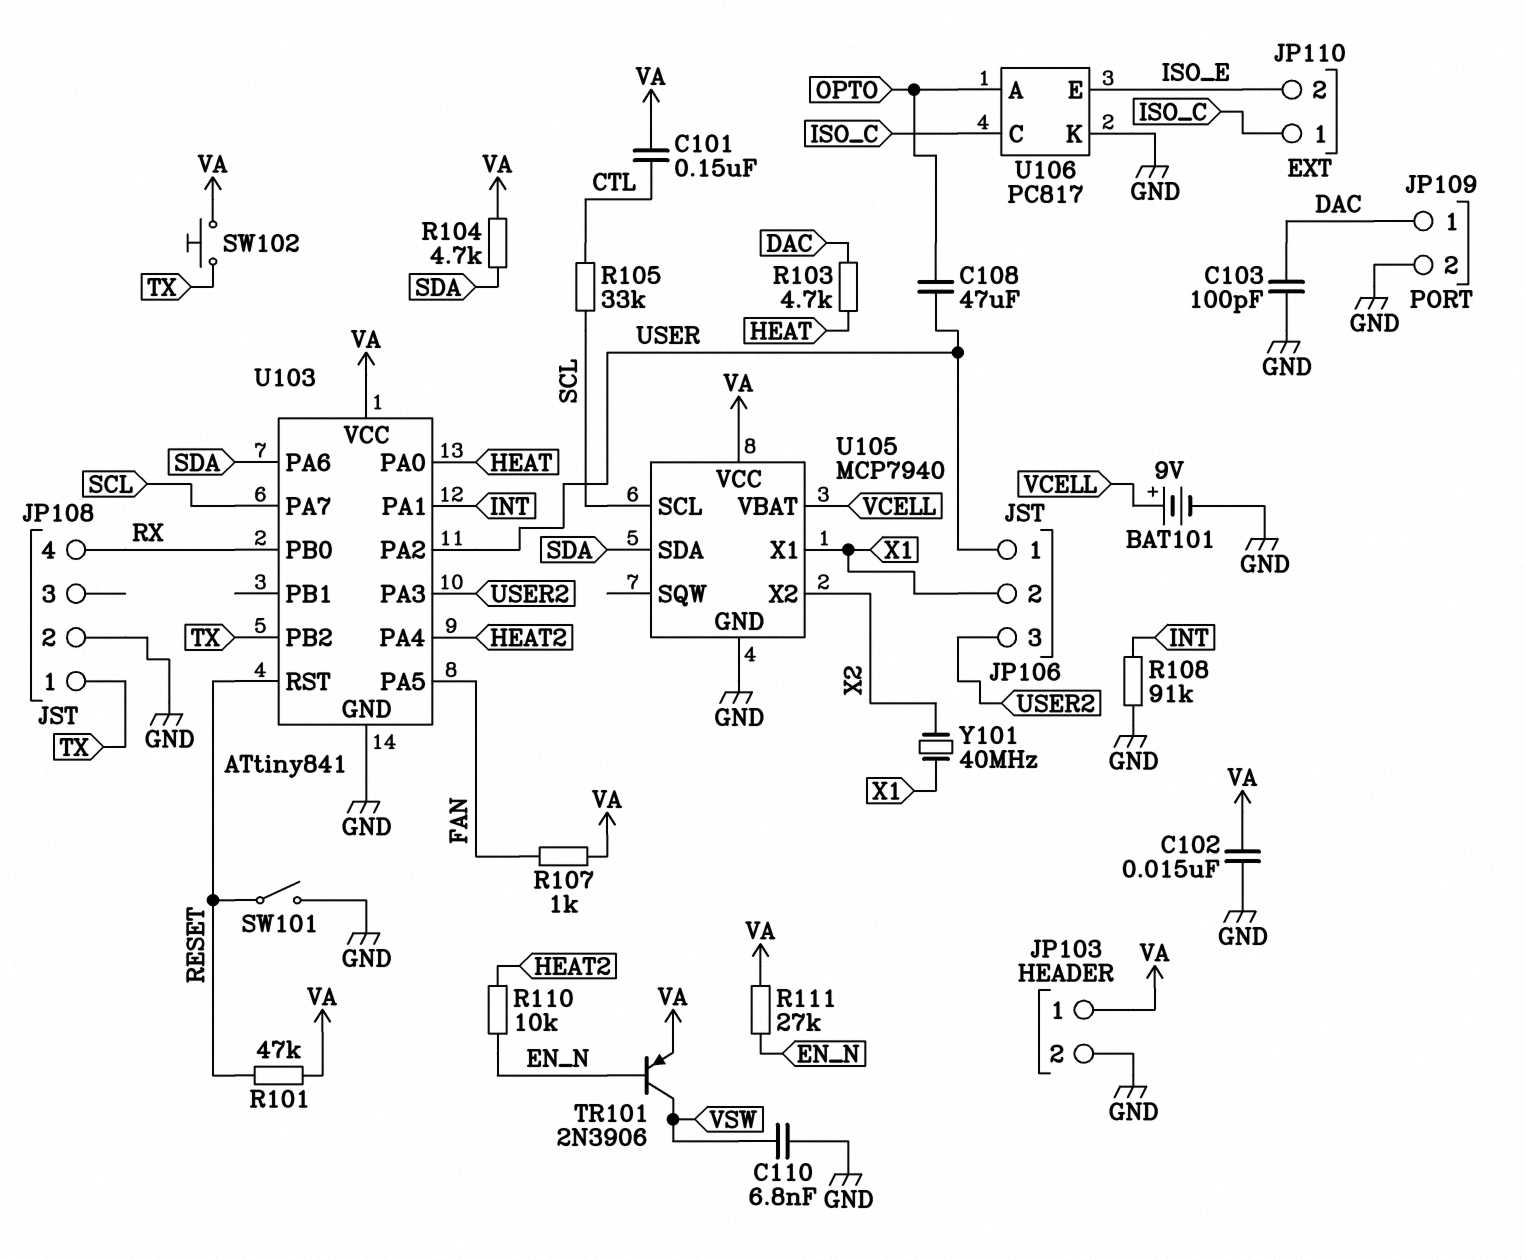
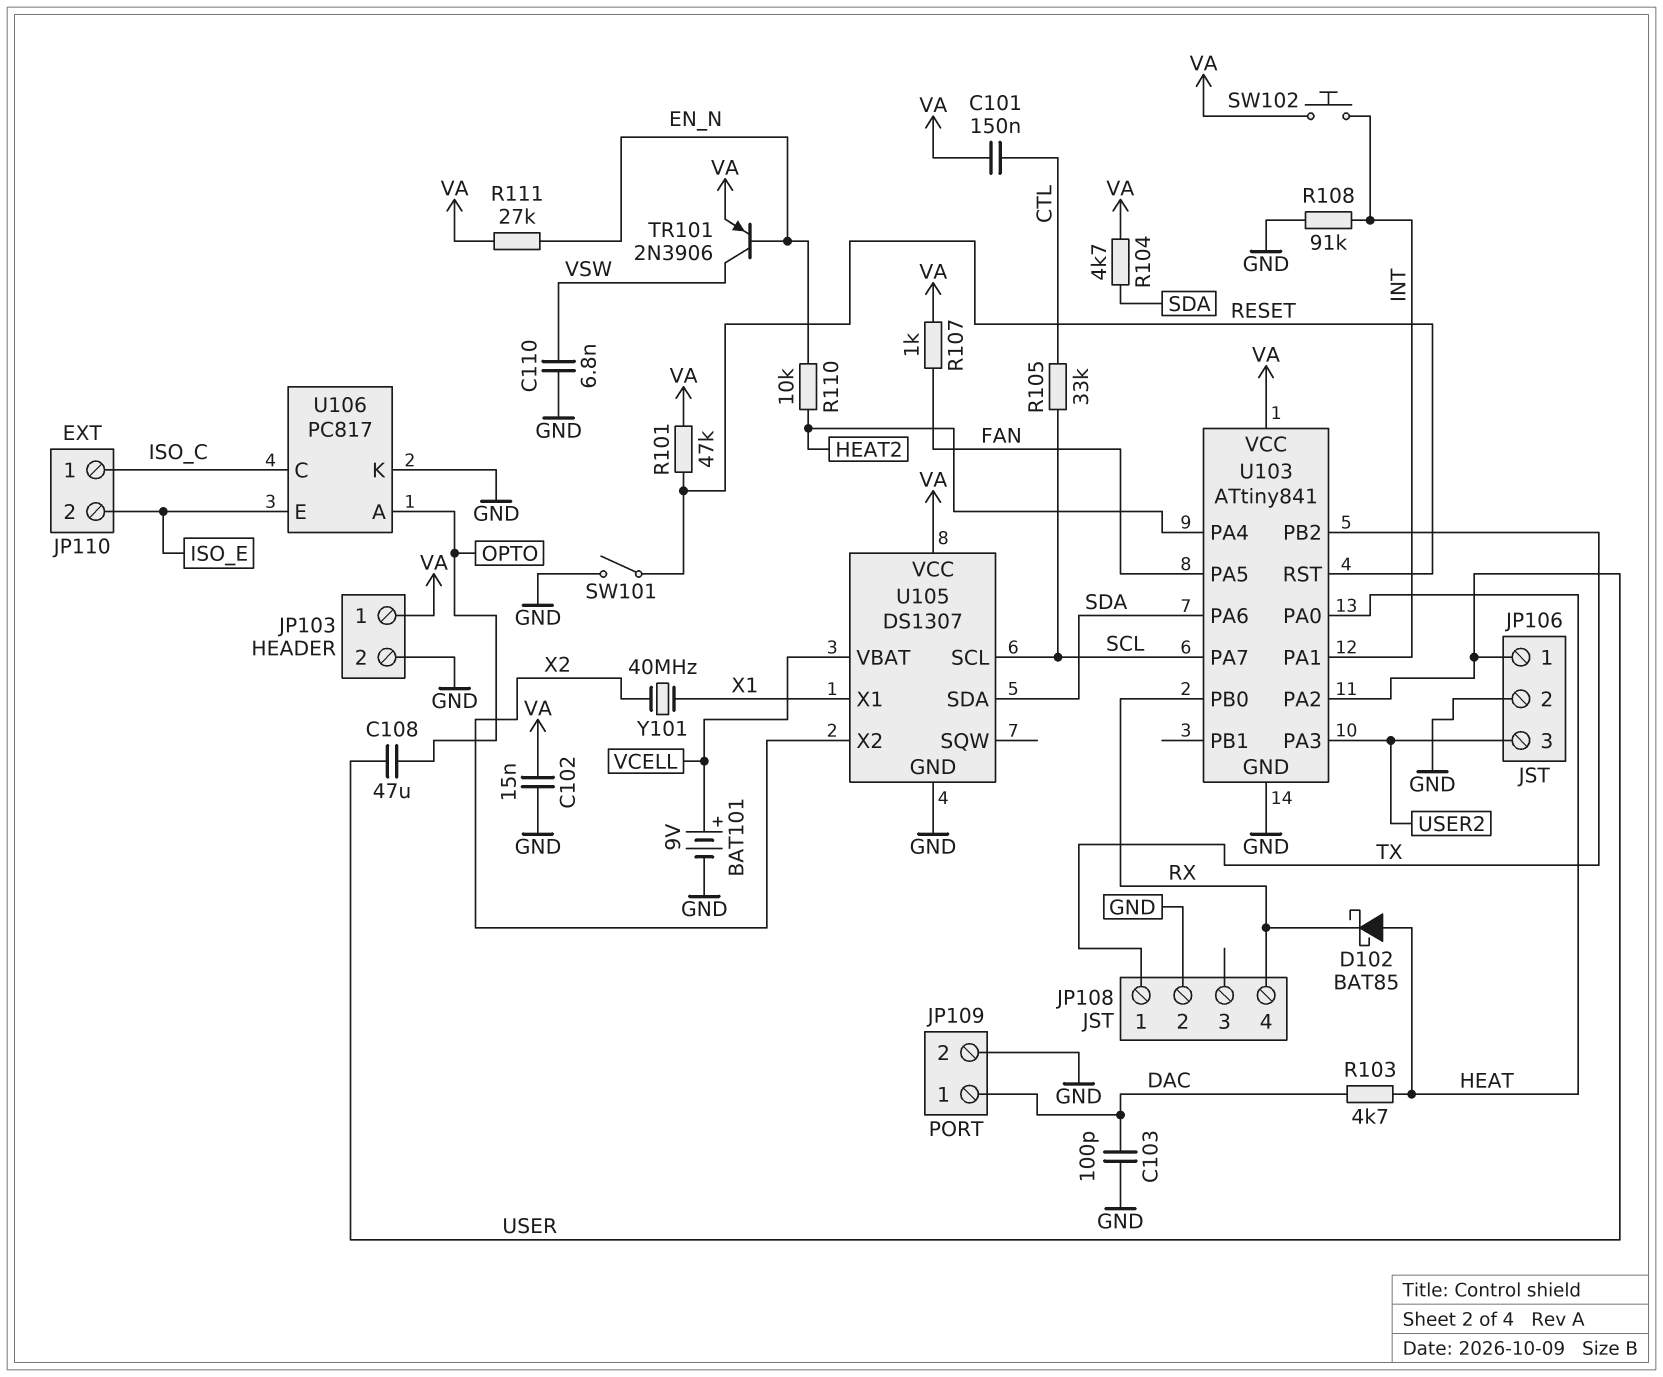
D102: none -> schottky BAT85 (A HEAT, K RX)
JP106 pin 2: X1 -> GND
SW102: button (TX, VA) -> button (INT, VA)
U105: MCP7940 -> DS1307

